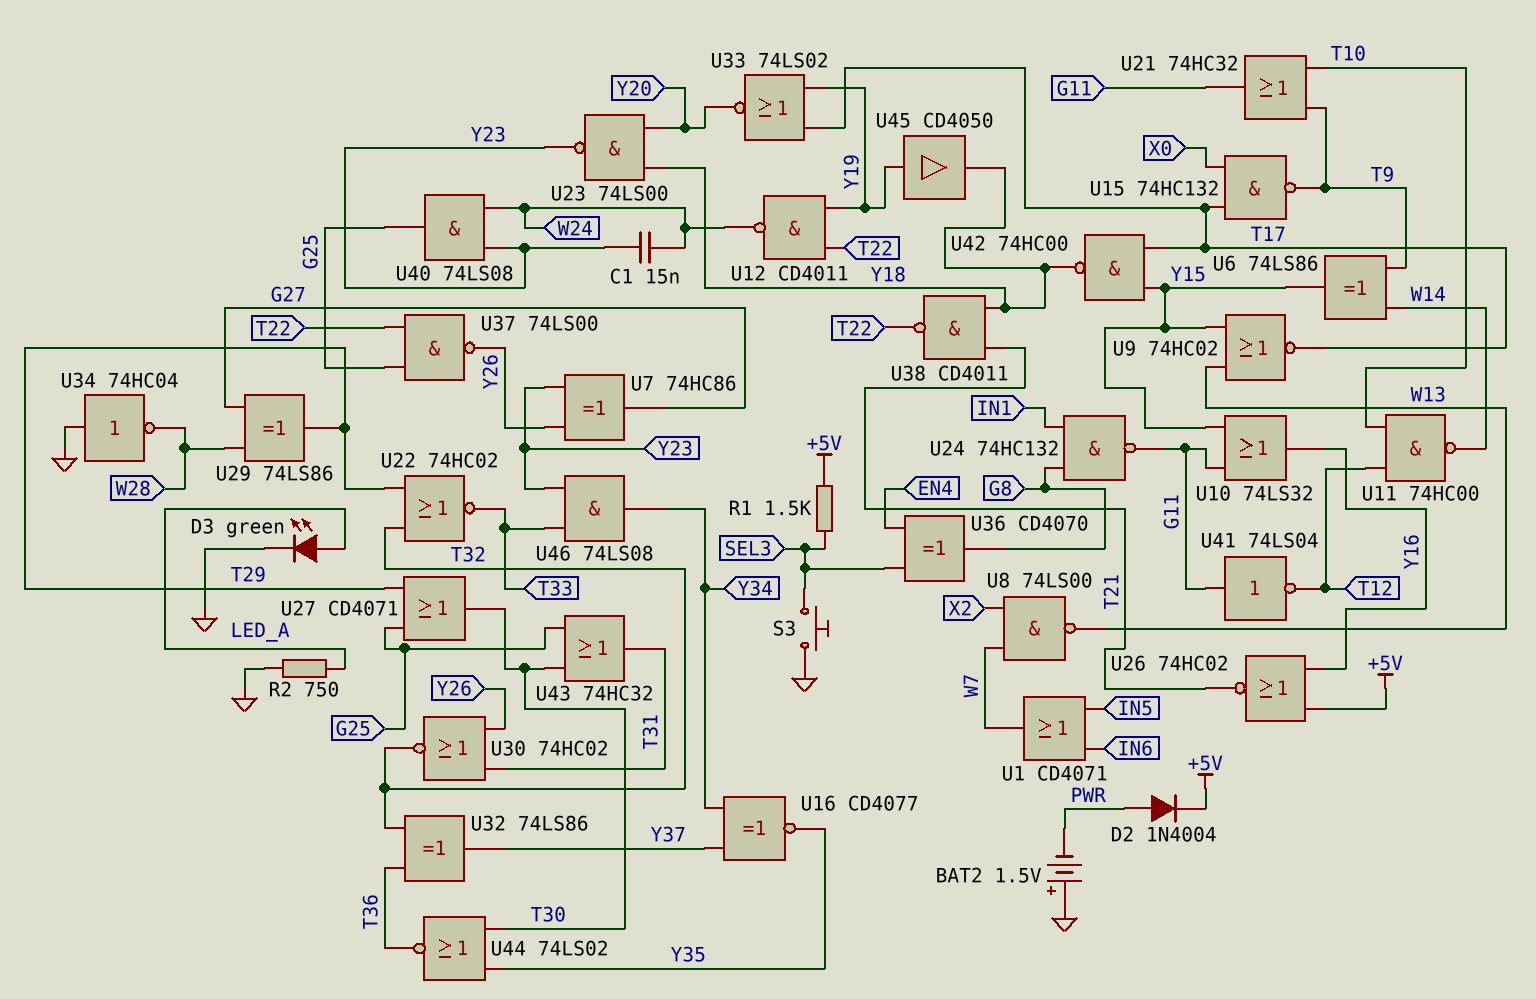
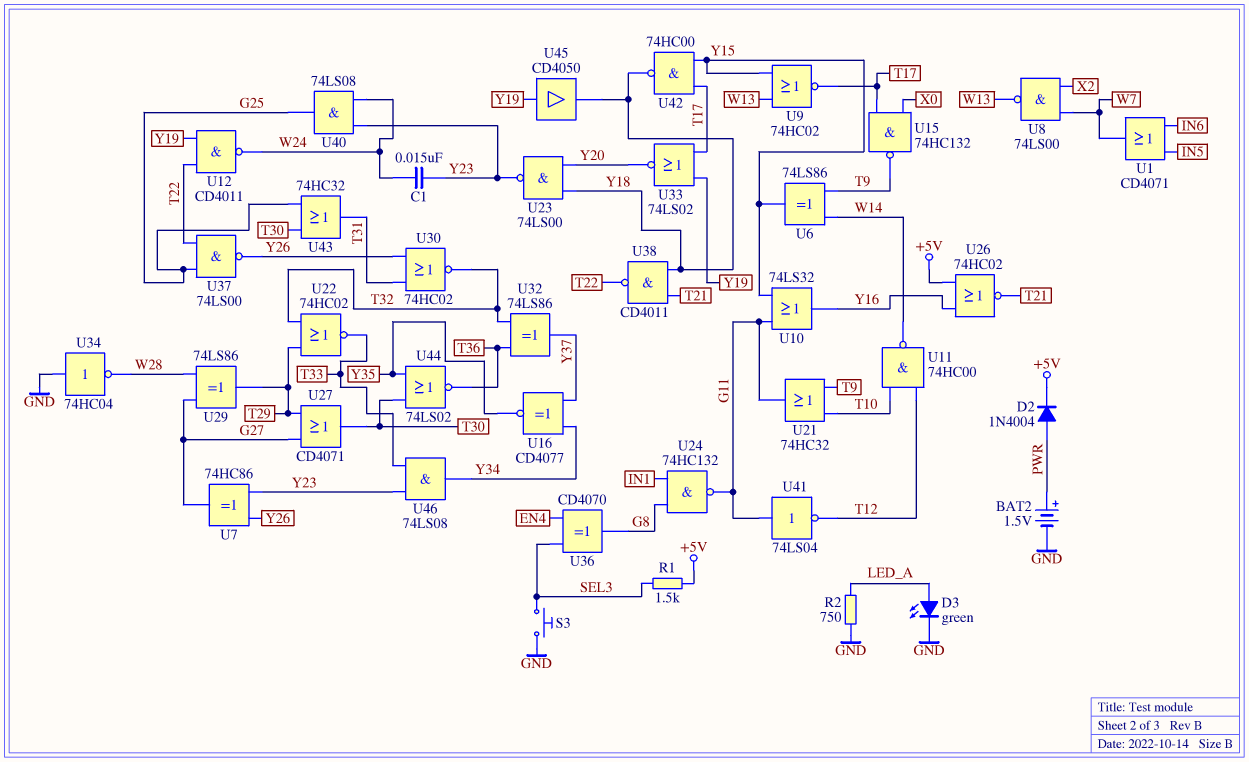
BAT2: 1.5V (plus GND, minus PWR) -> 1.5V (plus PWR, minus GND)
U27: OR CD4071 (in G25, in T29, out T30) -> OR CD4071 (in G27, in T29, out T30)

